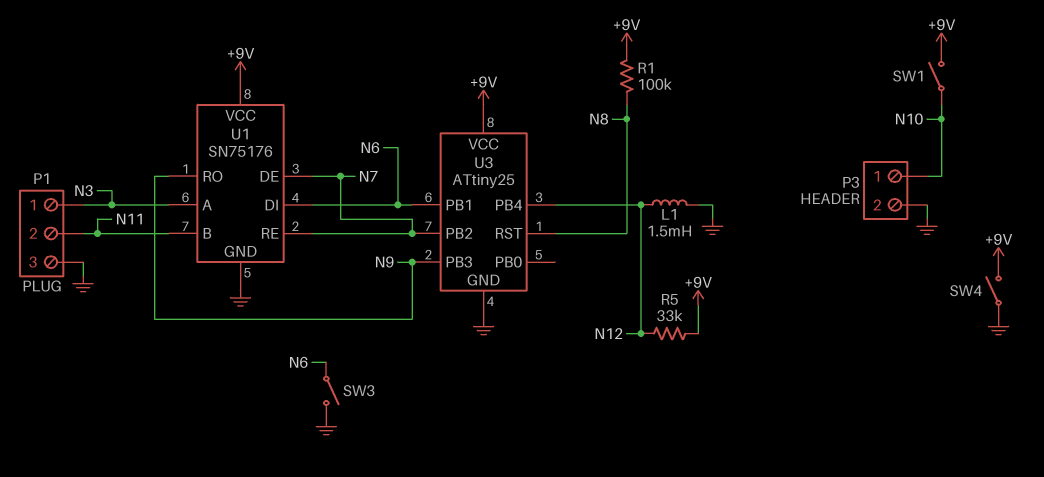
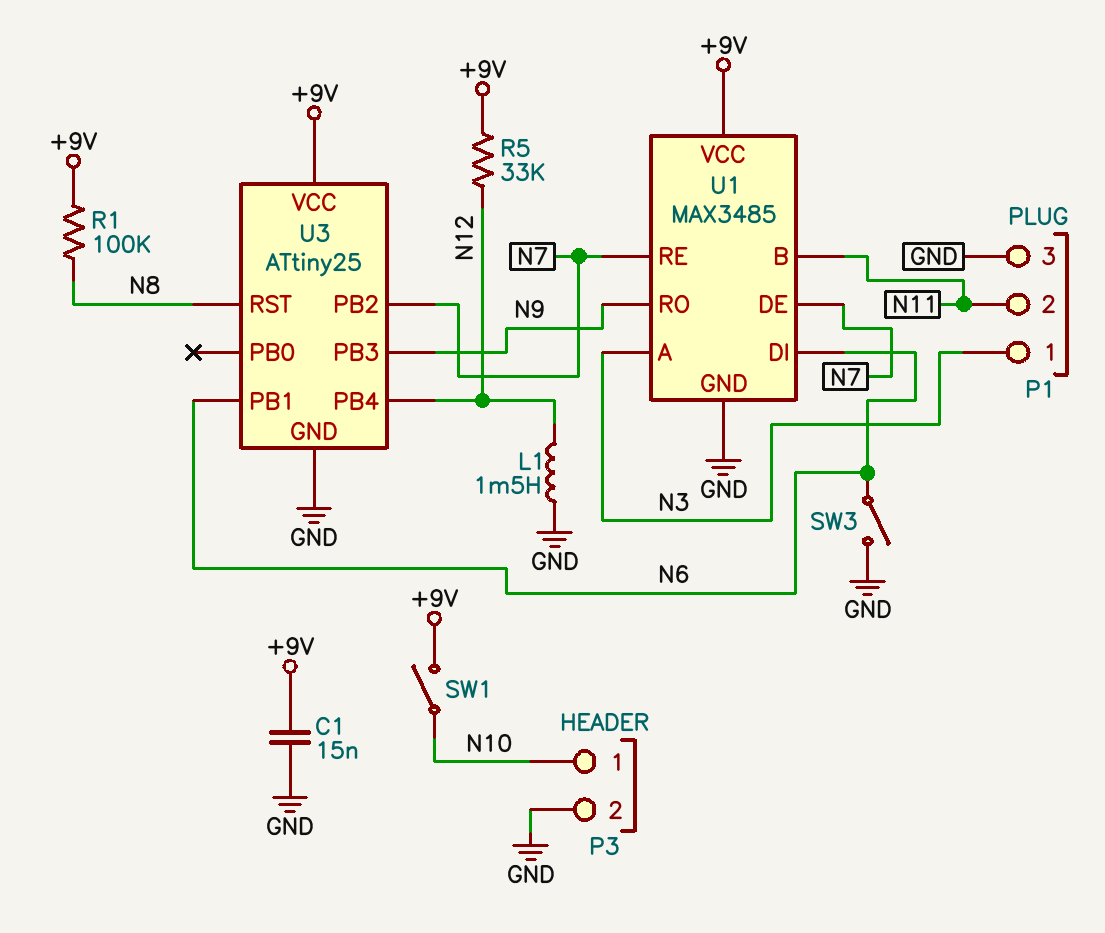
C1: none -> 15nF (+9V, GND)
SW4: switch (+9V, GND) -> none
U1: SN75176 -> MAX3485

